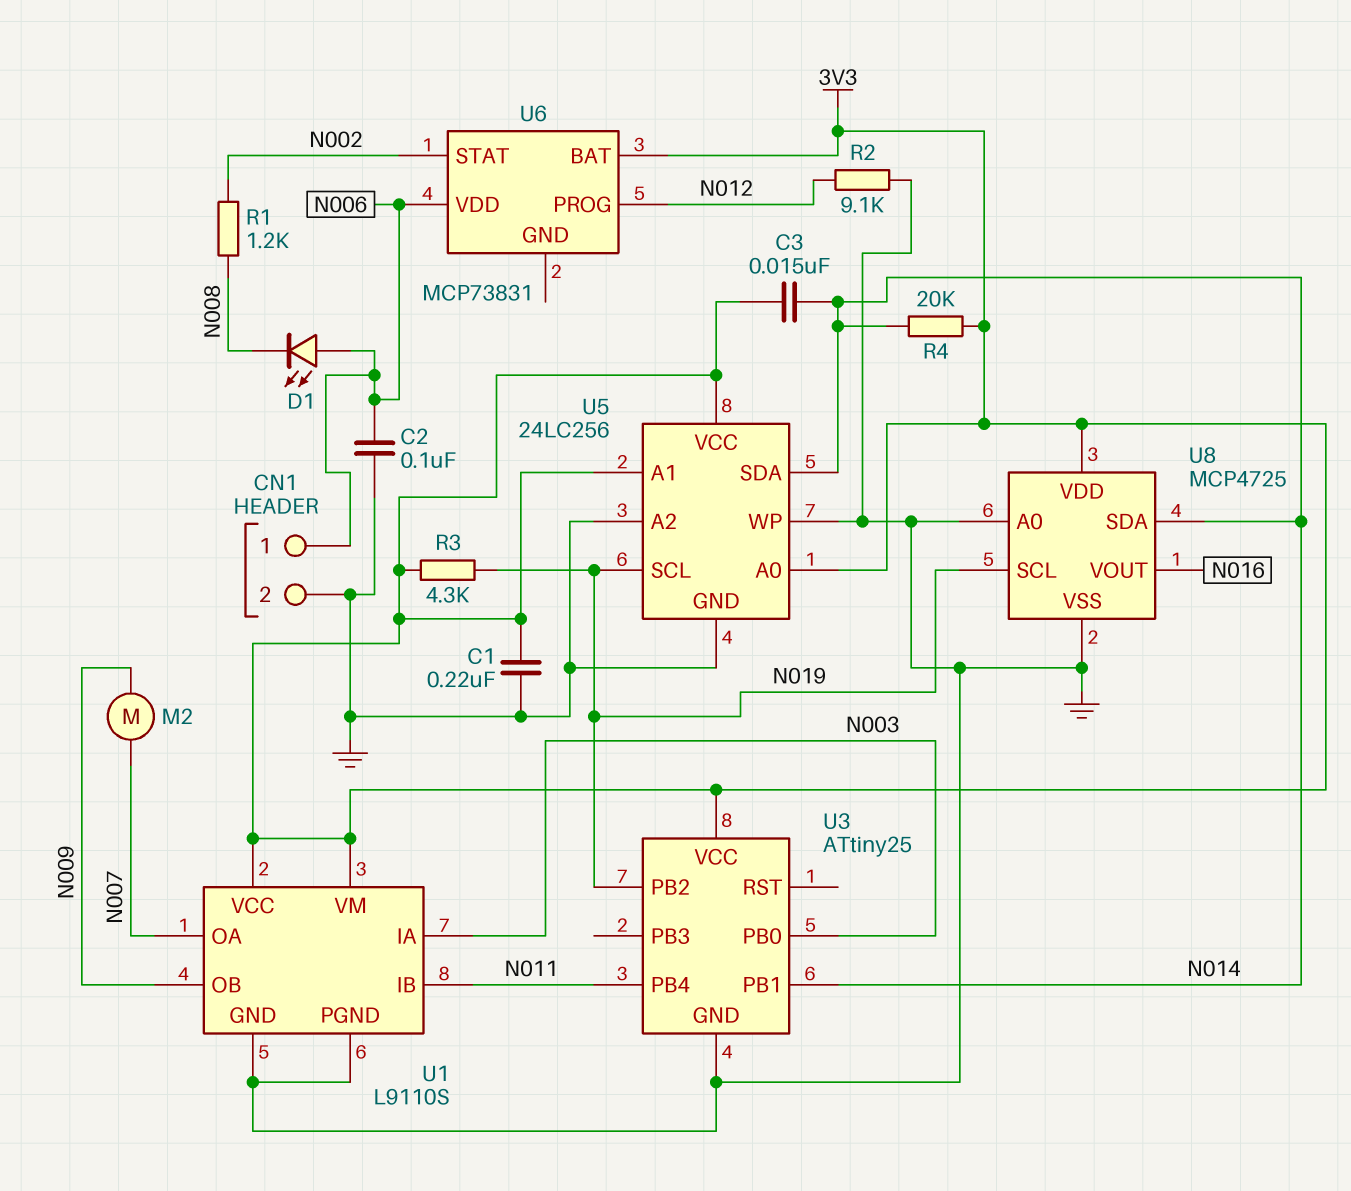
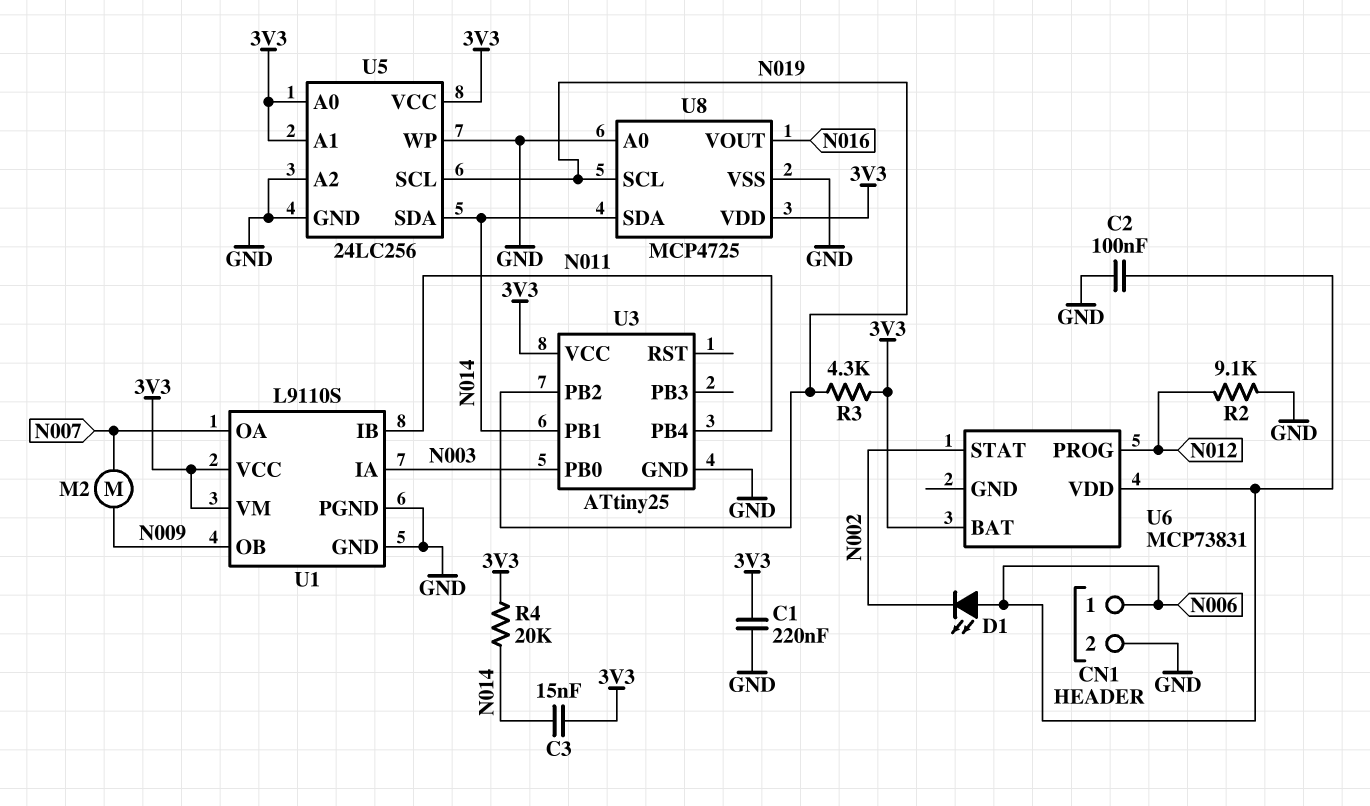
D1: LED (A N006, K N008) -> LED (A N006, K N002)
R1: 1.2k (N002, N008) -> none

